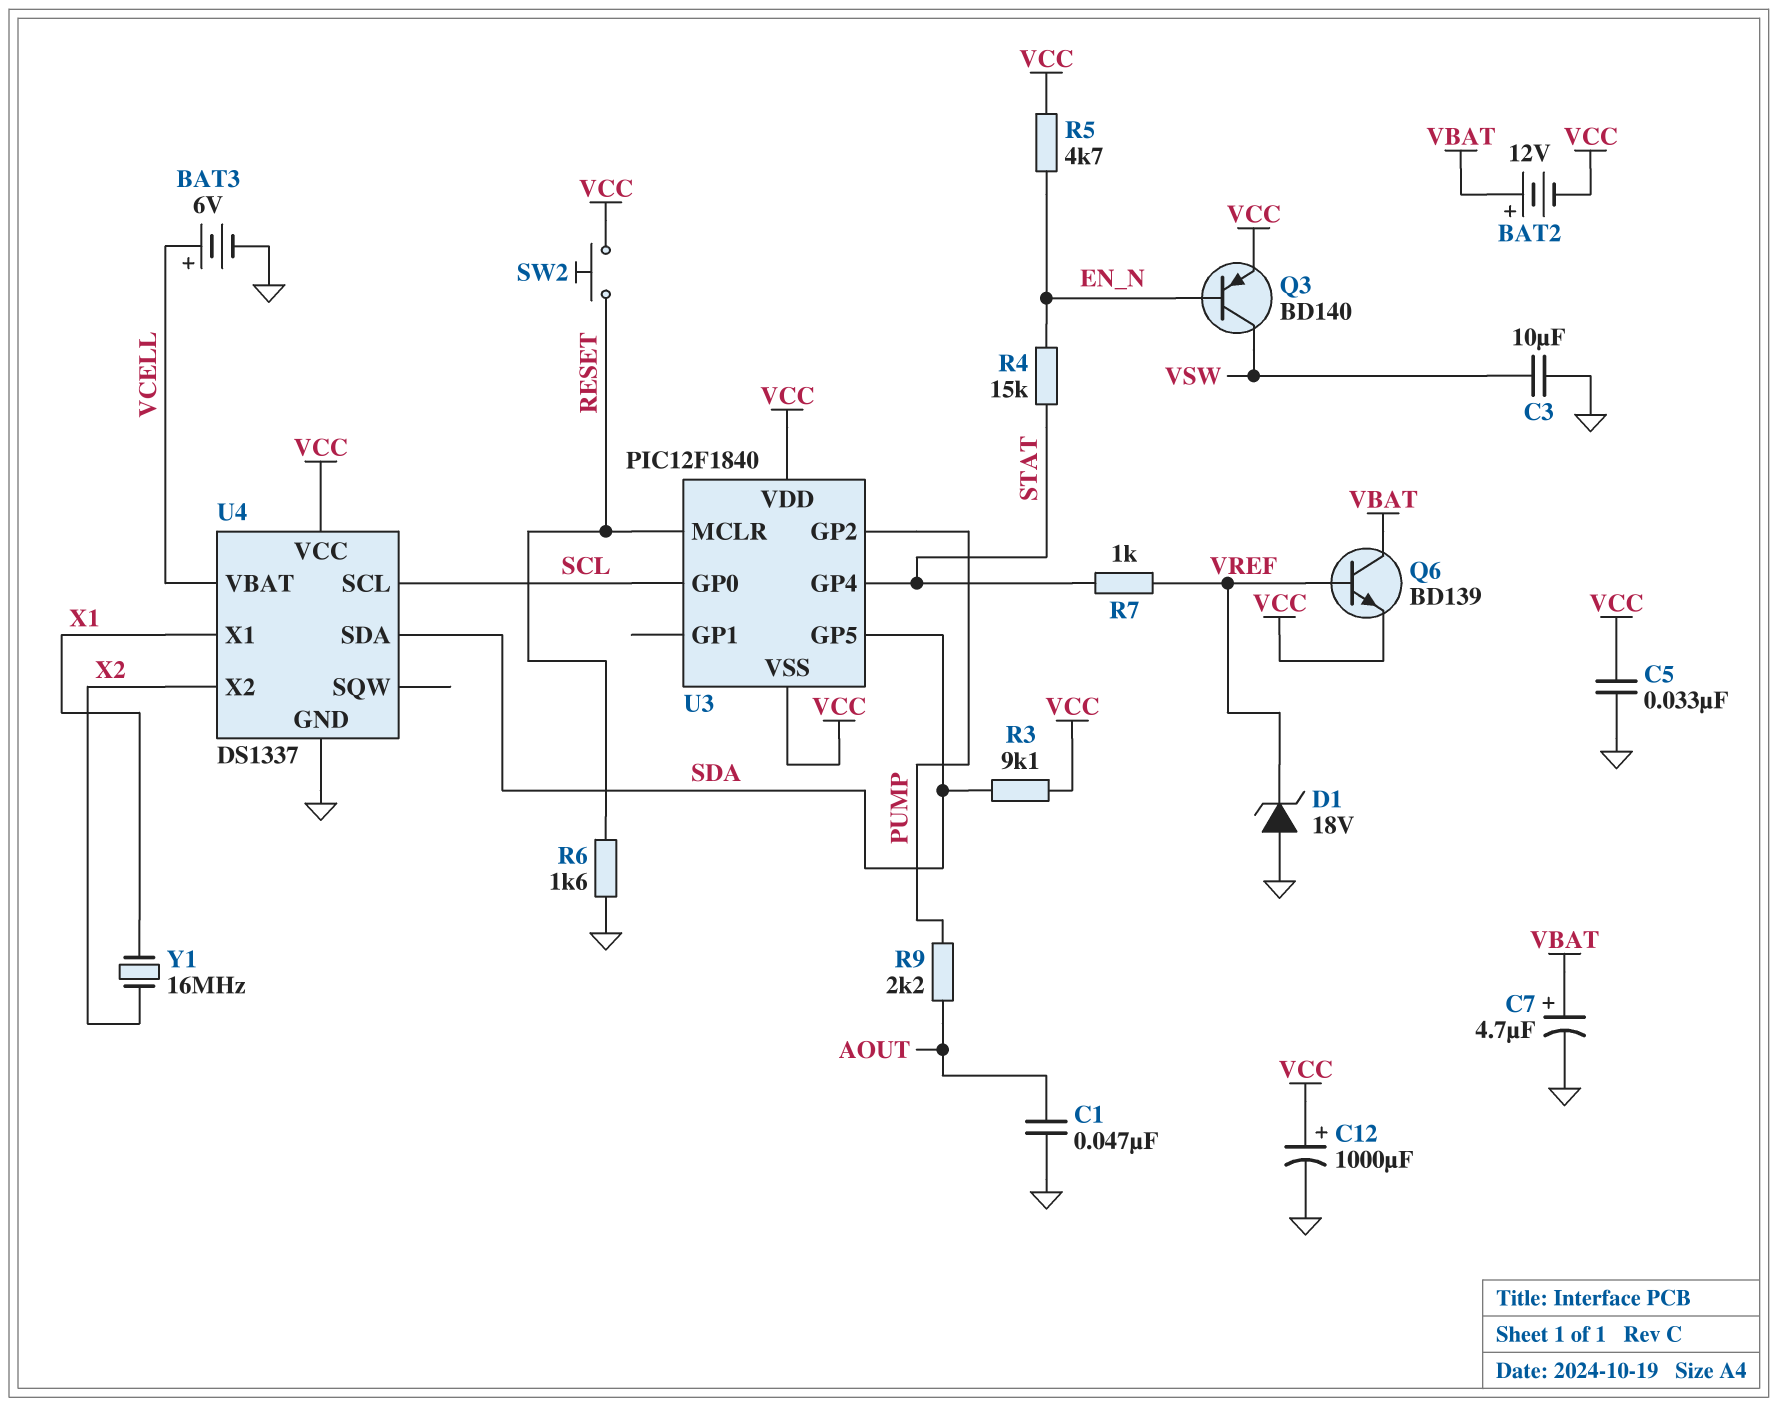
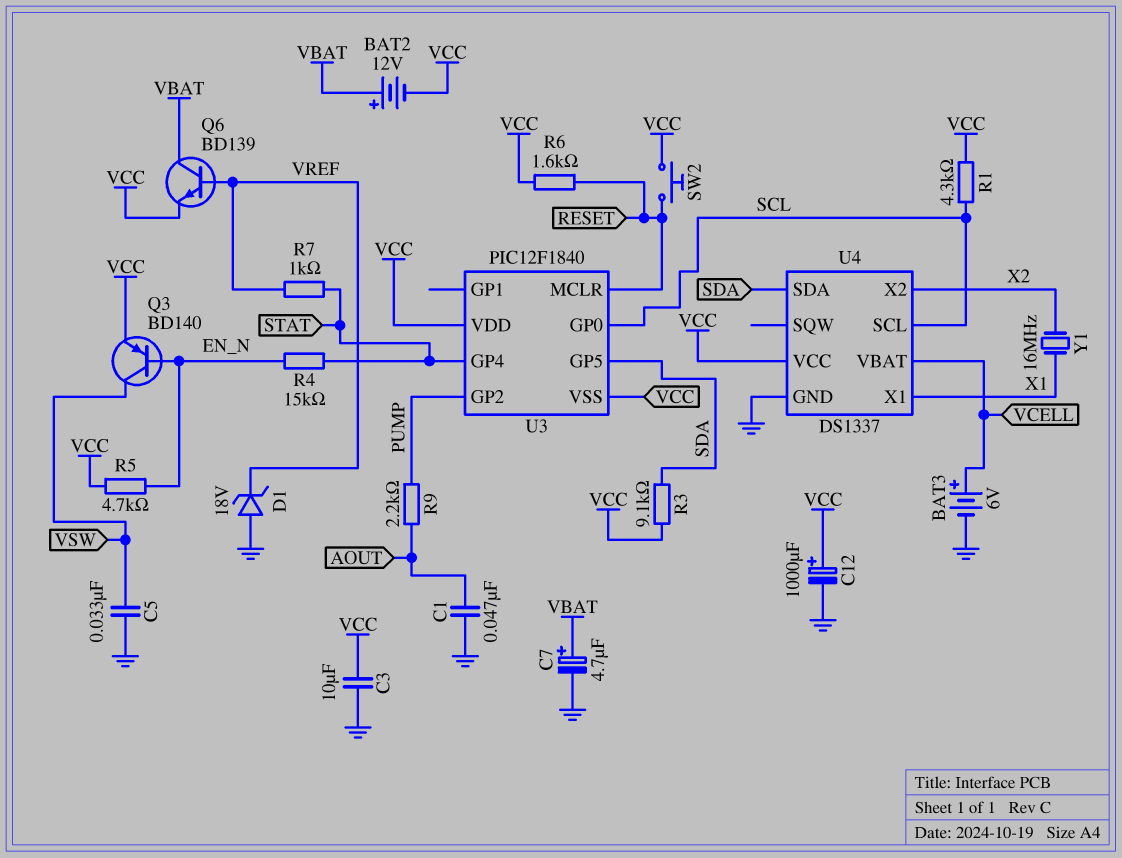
C3: 10uF (GND, VSW) -> 10uF (GND, VCC)
C5: 33nF (GND, VCC) -> 33nF (GND, VSW)
R1: none -> 4.3k (SCL, VCC)
R6: 1.6k (GND, RESET) -> 1.6k (RESET, VCC)

